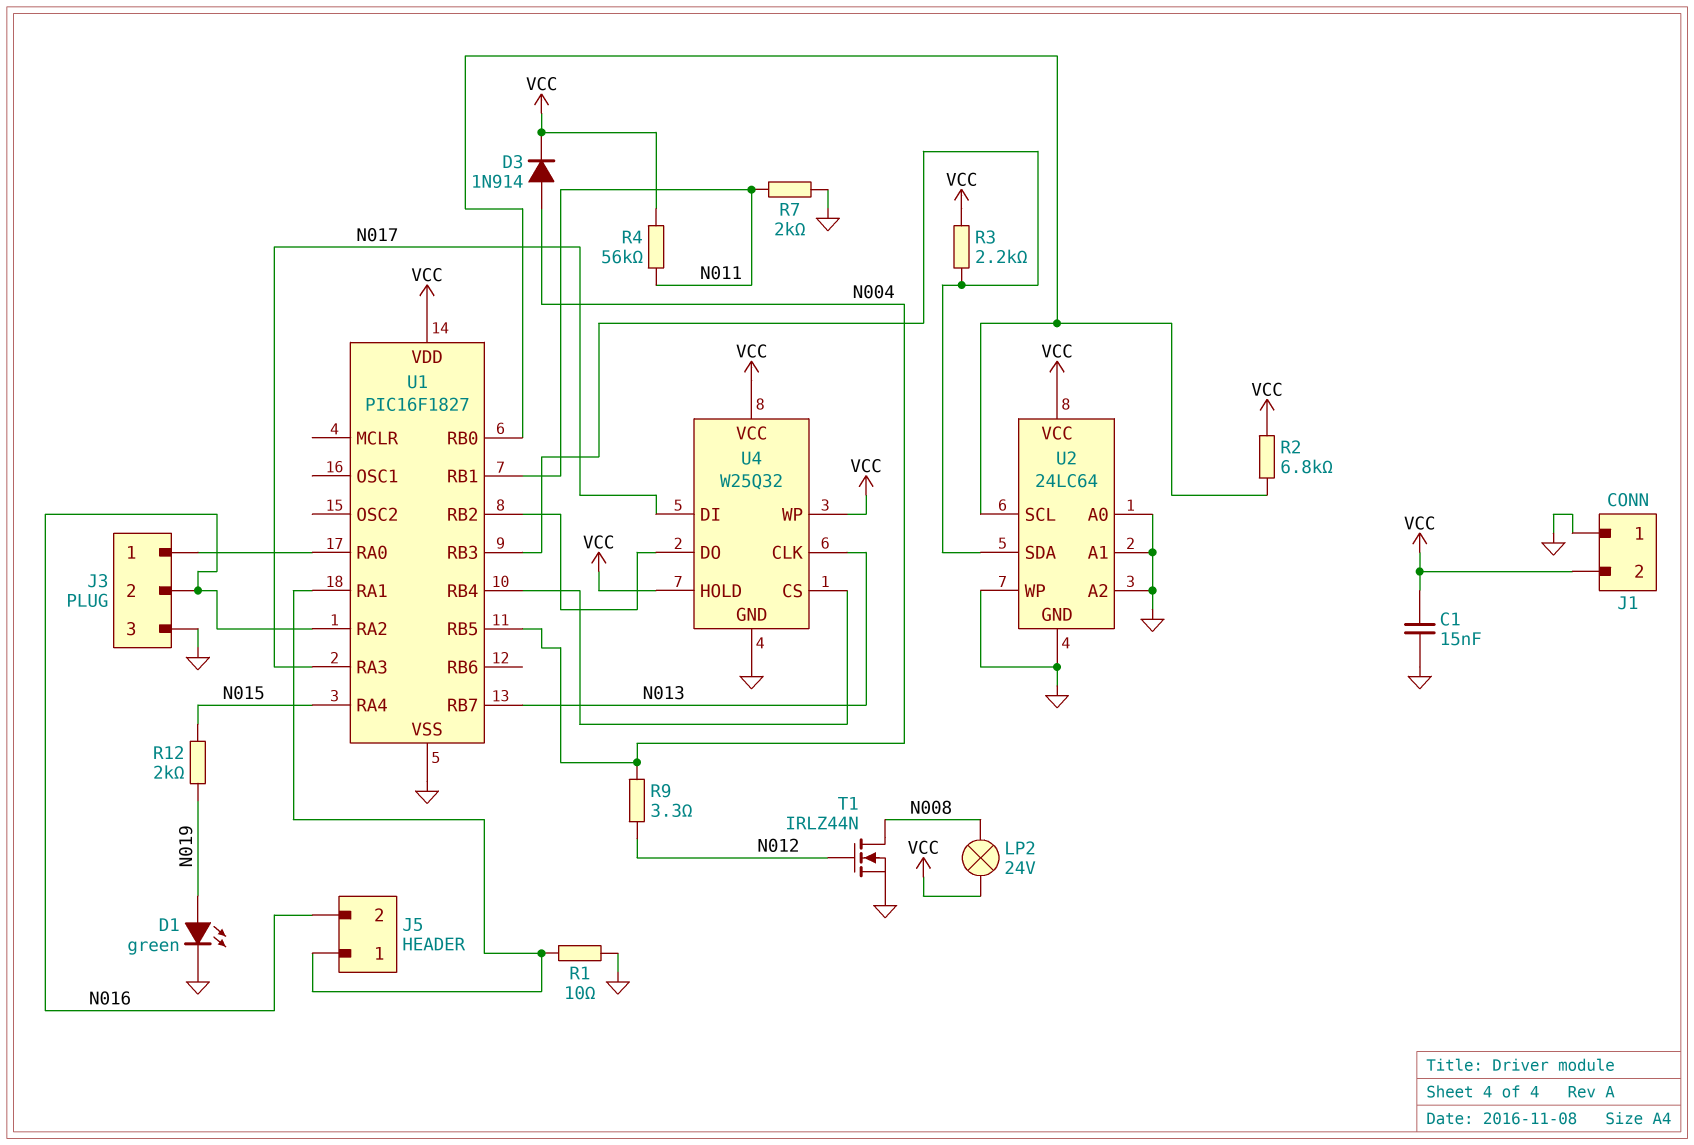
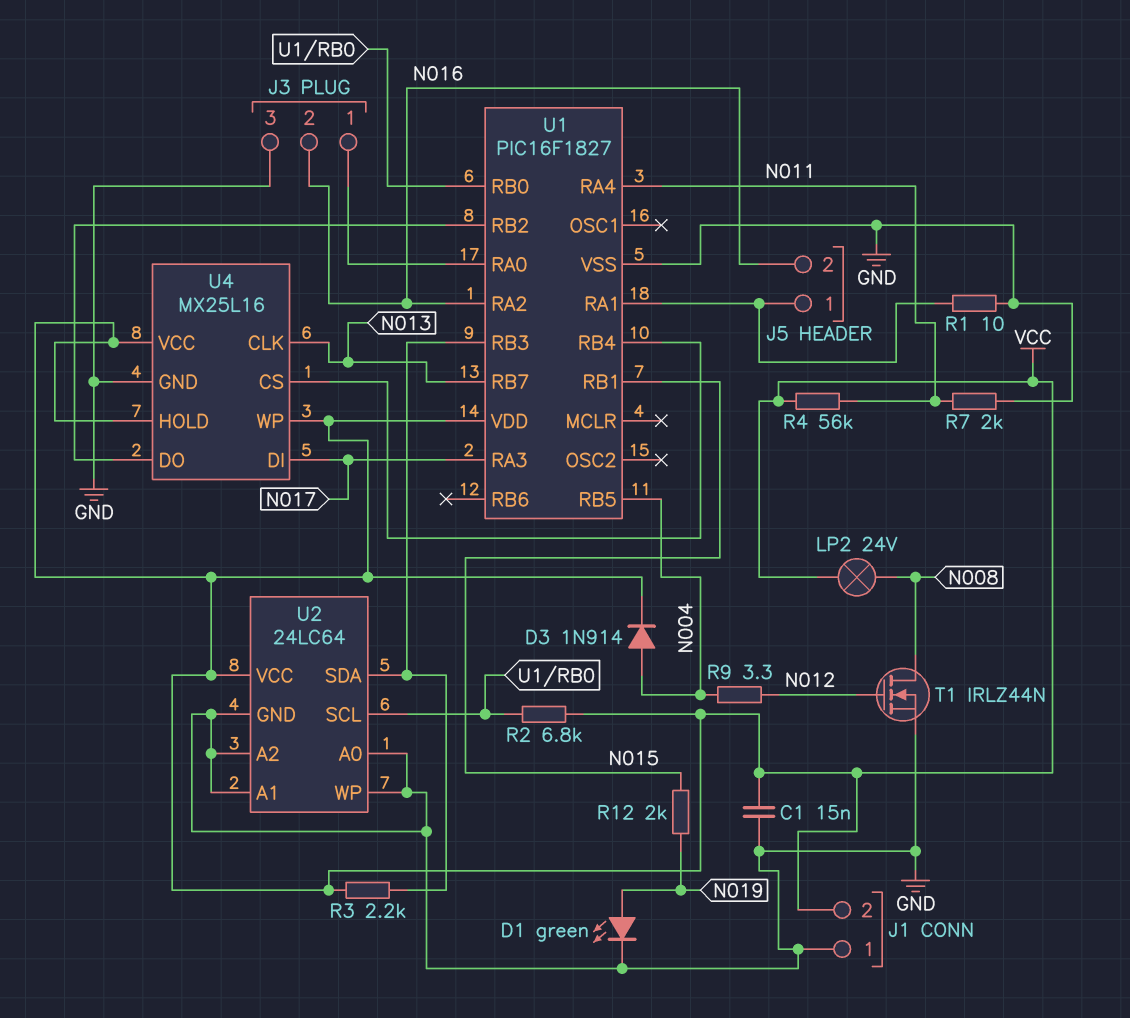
U1 pin RA4: N015 -> N011
U1 pin RB1: N011 -> N015
U4: W25Q32 -> MX25L16

